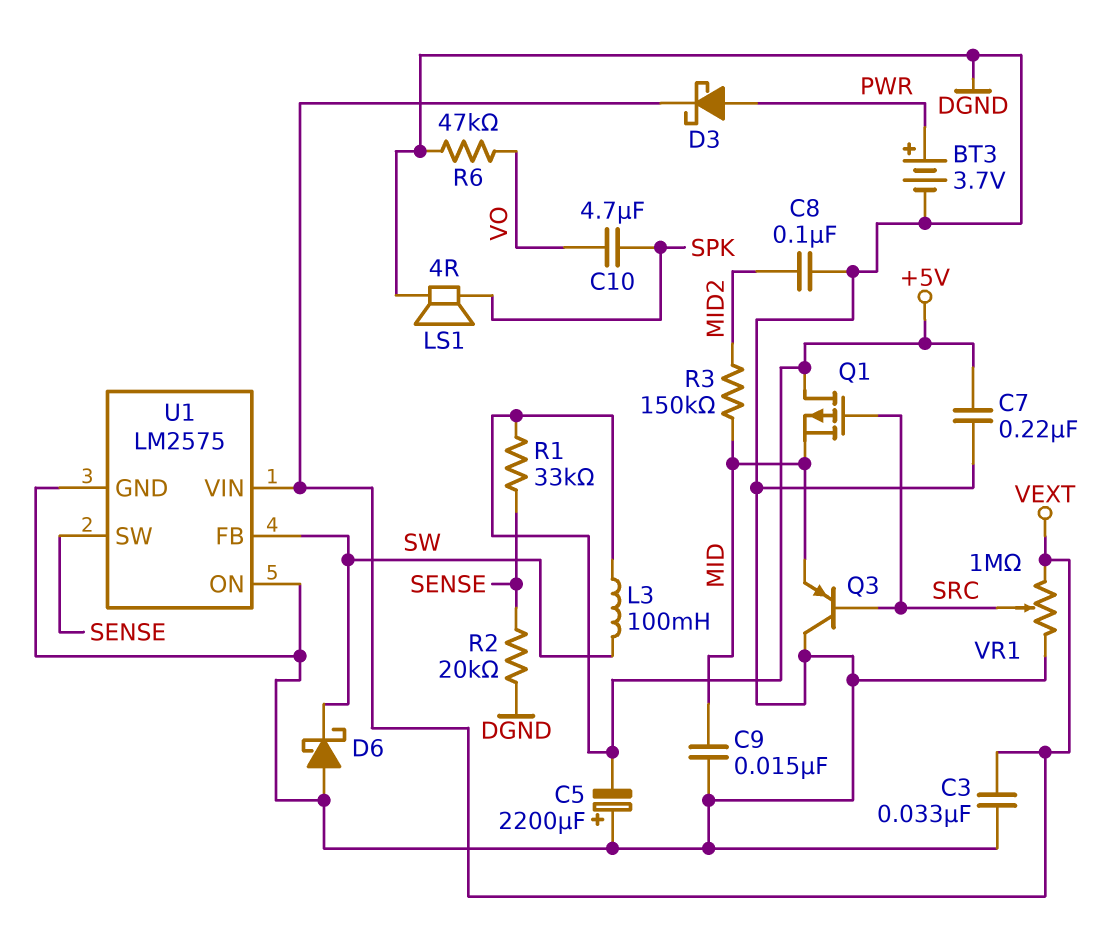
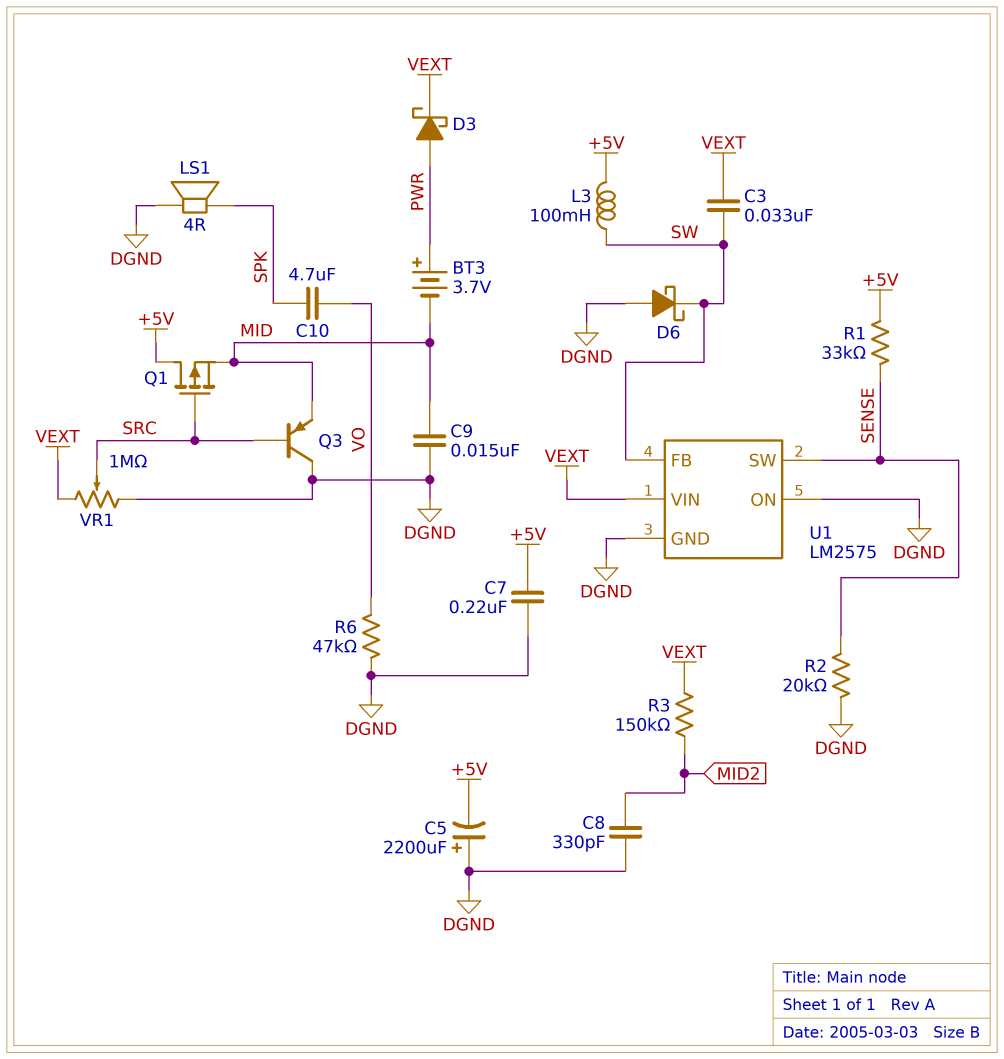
BT3: 3.7V (plus PWR, minus DGND) -> 3.7V (plus PWR, minus MID)
C3: 33nF (DGND, VEXT) -> 33nF (SW, VEXT)
C8: 100nF (DGND, MID2) -> 330pF (DGND, MID2)
R3: 150k (MID, MID2) -> 150k (MID2, VEXT)

